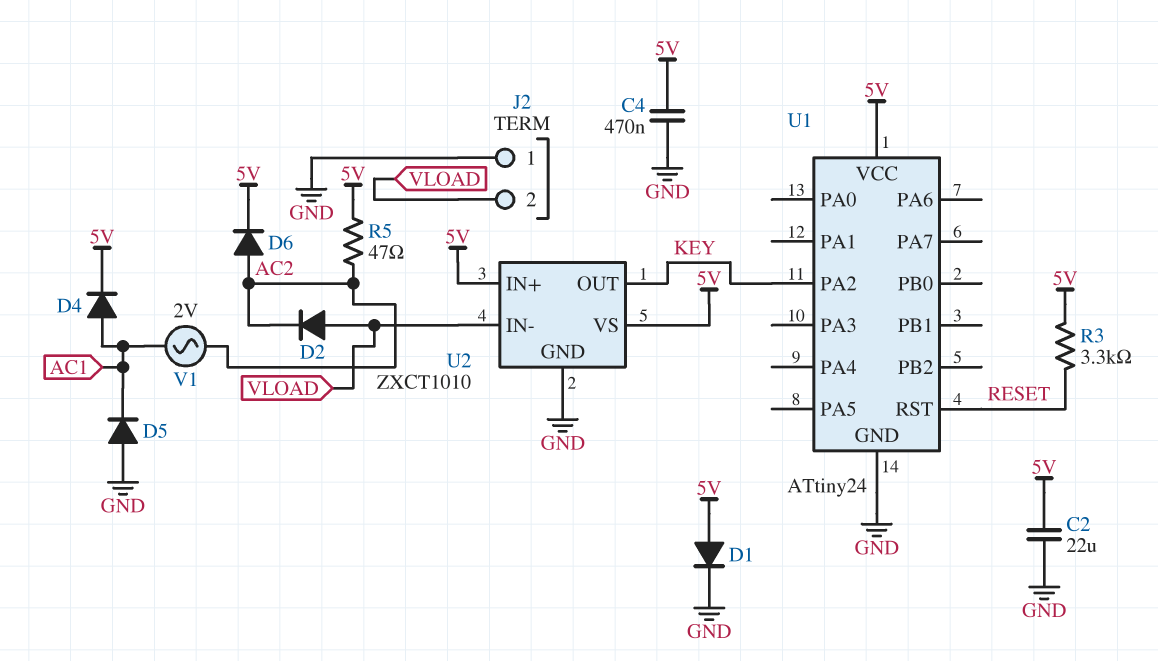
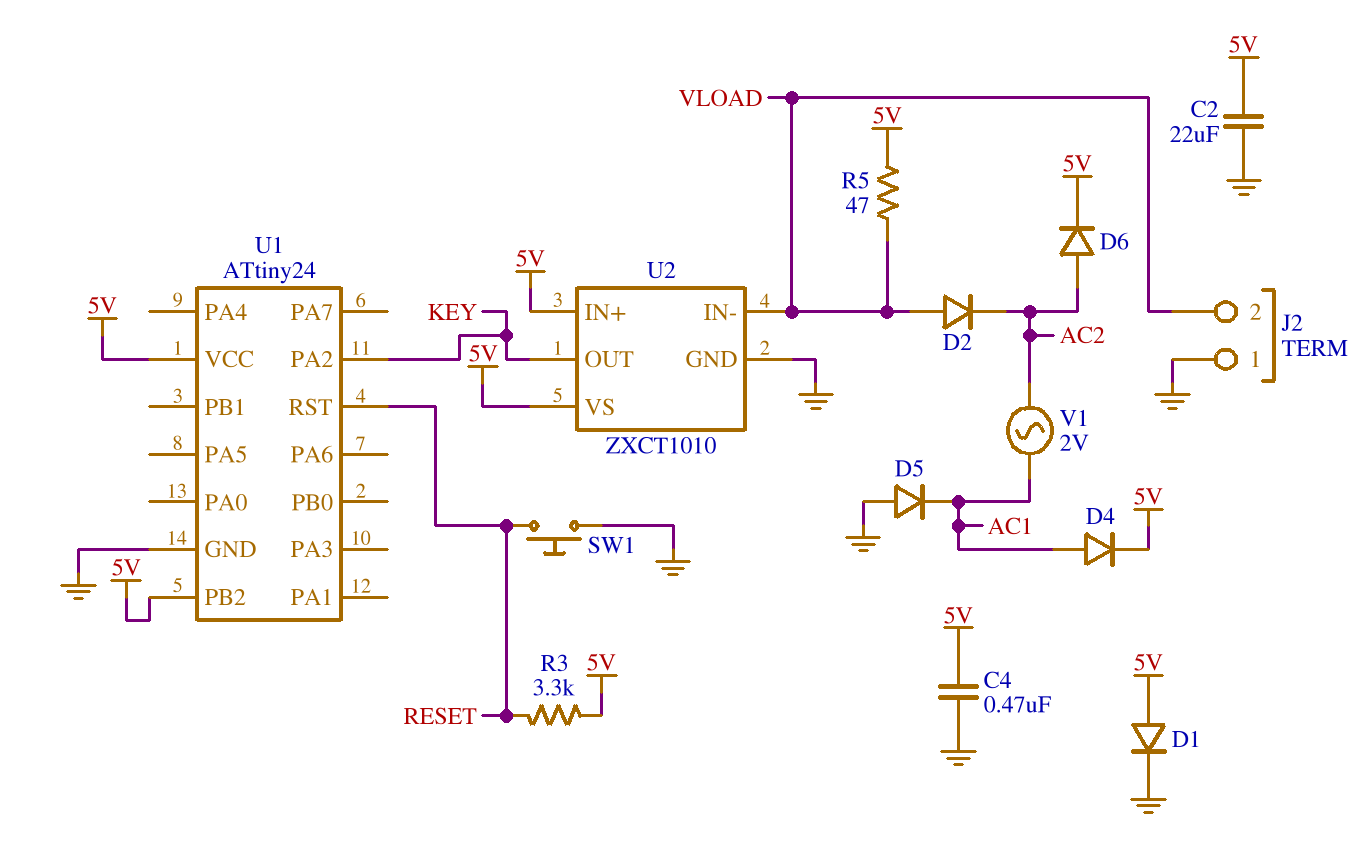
R5: 47 (5V, AC2) -> 47 (5V, VLOAD)
SW1: none -> button (GND, RESET)
U1 pin PB2: none -> 5V

